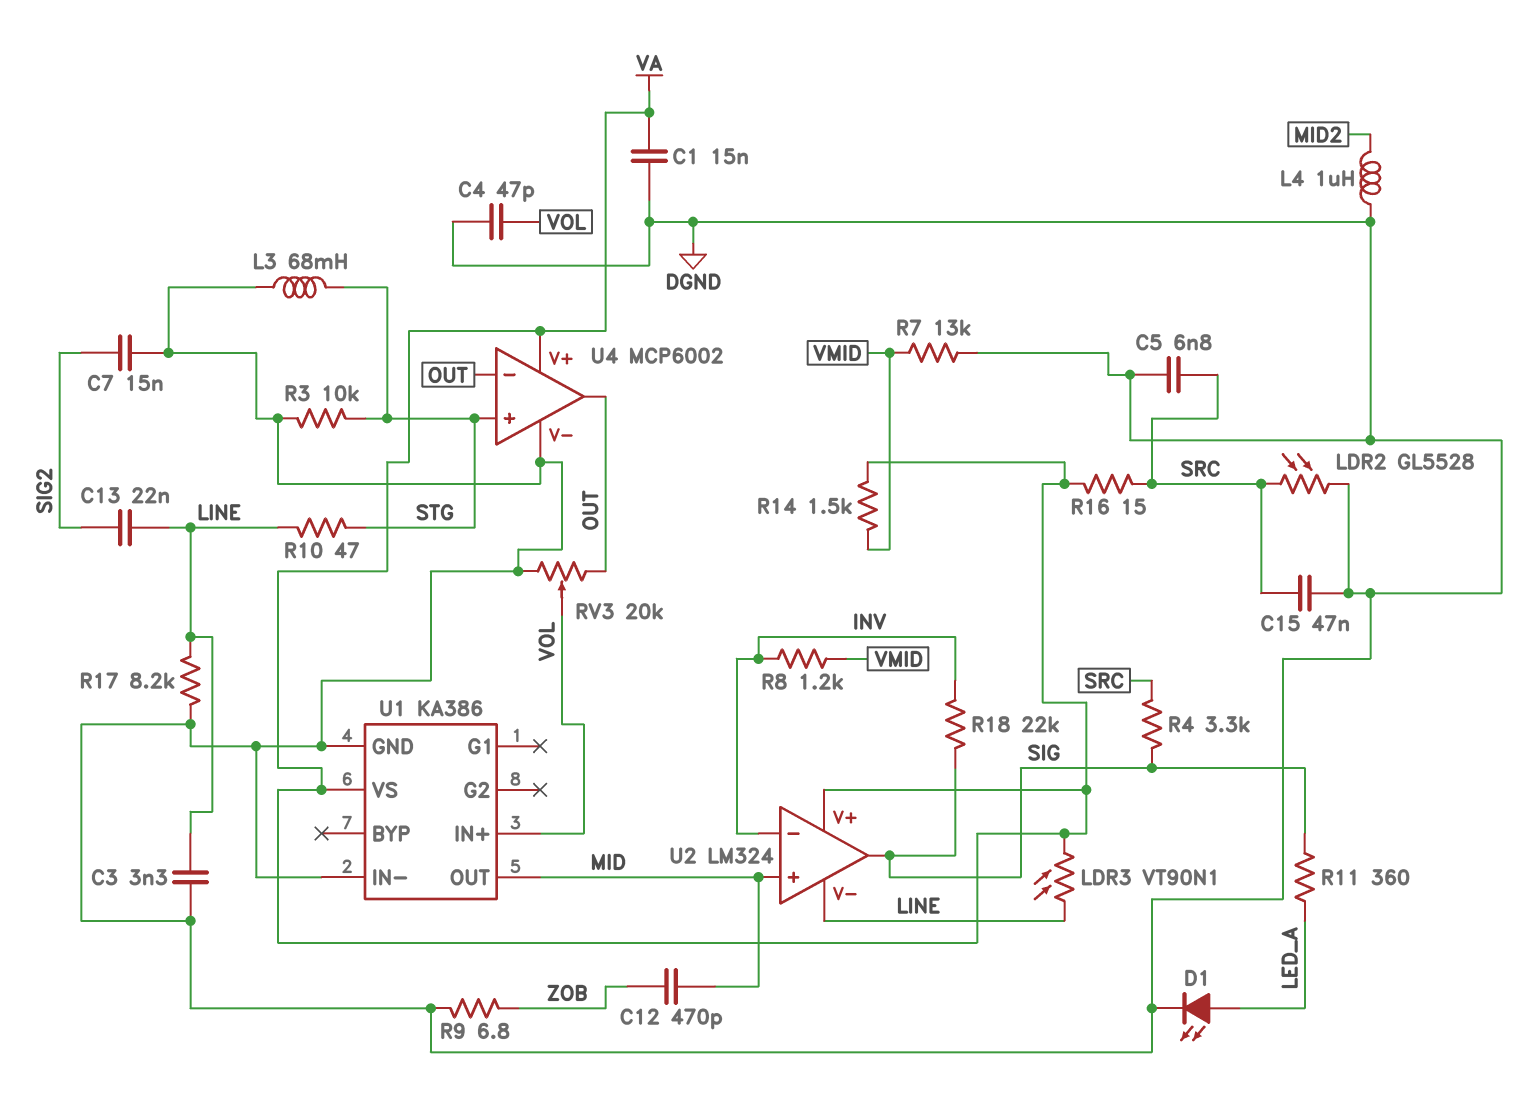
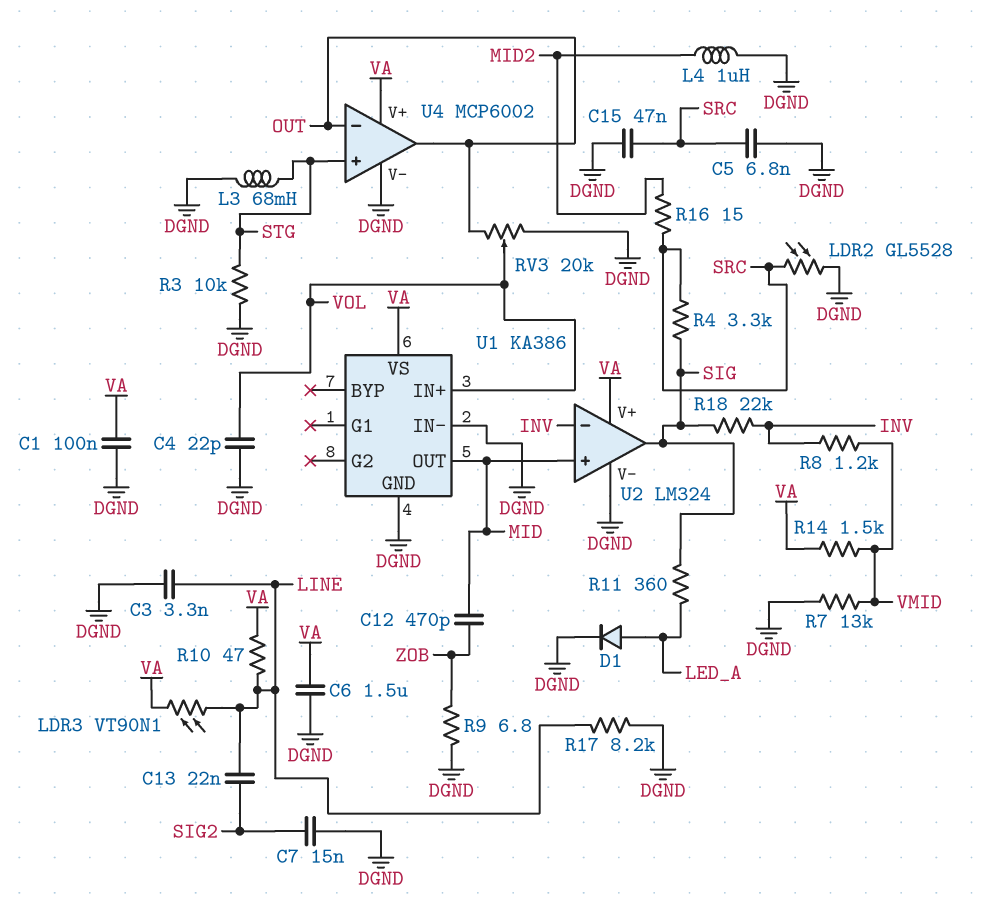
C1: 15nF (DGND, VA) -> 100nF (DGND, VA)
C4: 47pF (DGND, VOL) -> 22pF (DGND, VOL)
C6: none -> 1.5uF (DGND, VA)
D1: LED (A LED_A, K DGND) -> diode (A LED_A, K DGND)
R10: 47 (LINE, STG) -> 47 (LINE, VA)
R16: 15 (SRC, VA) -> 15 (MID2, SRC)
U2 pin V-: LINE -> DGND

